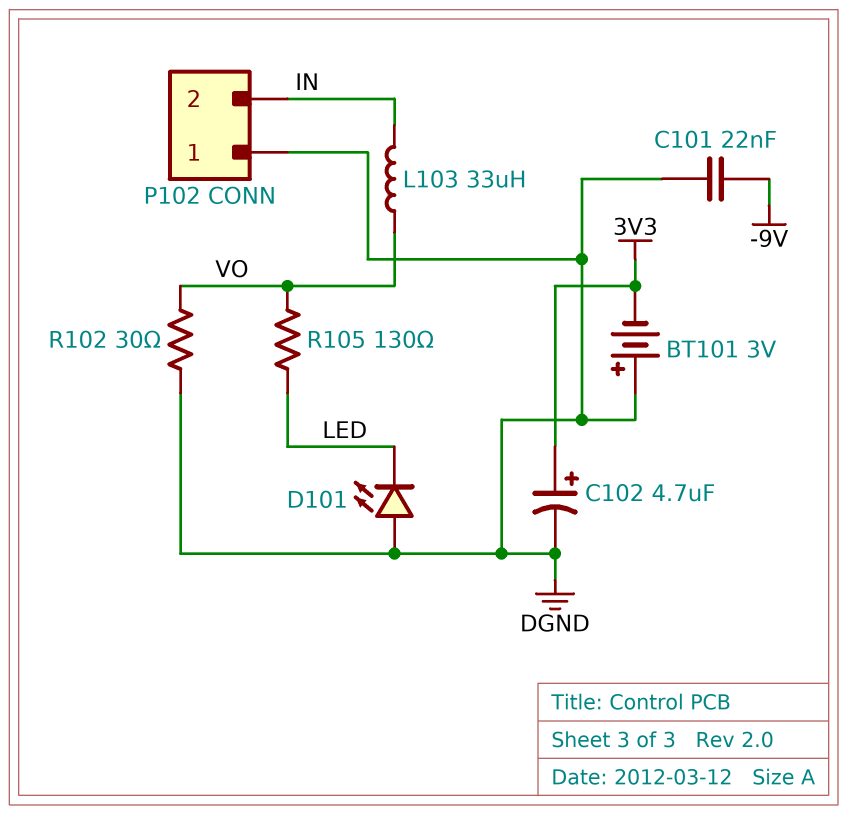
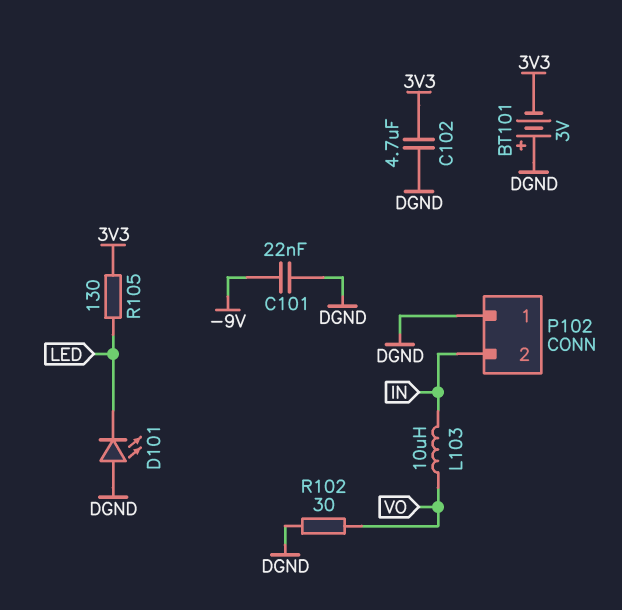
C102: 4.7uF (plus 3V3, minus DGND) -> 4.7uF (3V3, DGND)
L103: 33uH (IN, VO) -> 10uH (IN, VO)
R105: 130 (LED, VO) -> 130 (3V3, LED)

